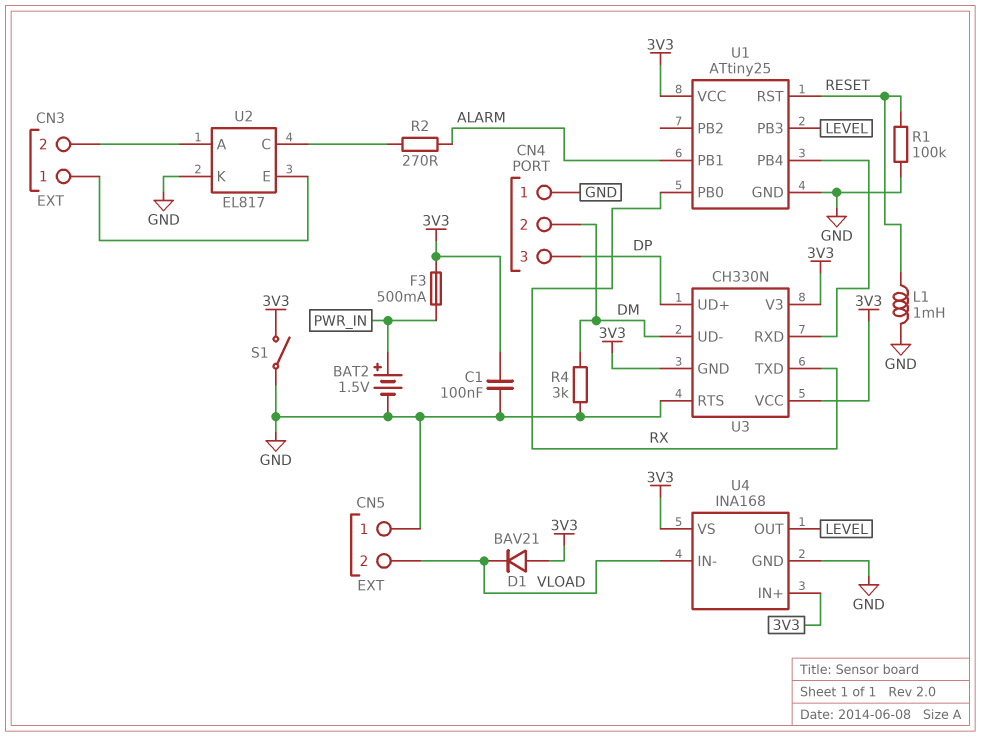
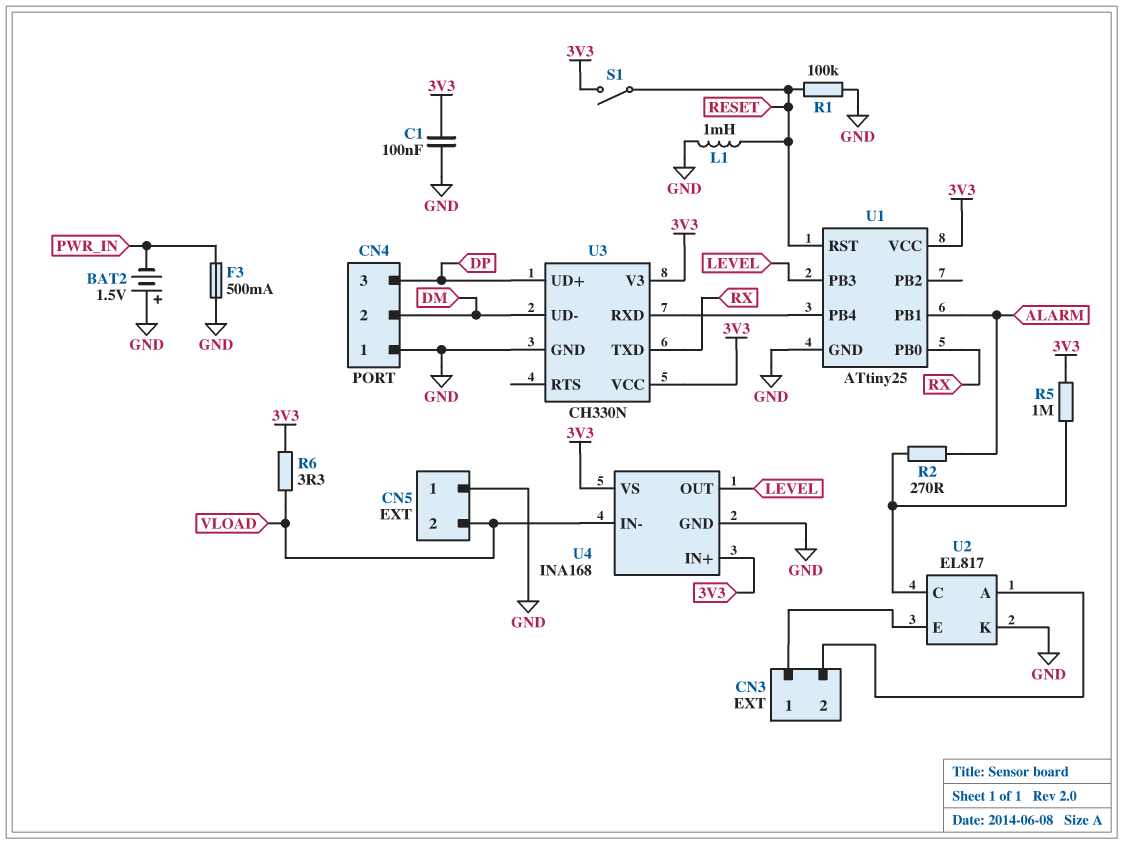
BAT2: 1.5V (plus PWR_IN, minus GND) -> 1.5V (plus GND, minus PWR_IN)
D1: diode BAV21 (A 3V3, K VLOAD) -> none
F3: 500mA (3V3, PWR_IN) -> 500mA (GND, PWR_IN)
R4: 3k (DM, GND) -> none
R5: none -> 1M (3V3, U2/C)
R6: none -> 3.3 (3V3, VLOAD)
S1: switch (3V3, GND) -> switch (3V3, RESET)
U3 pin GND: 3V3 -> GND
U3 pin RTS: GND -> none

